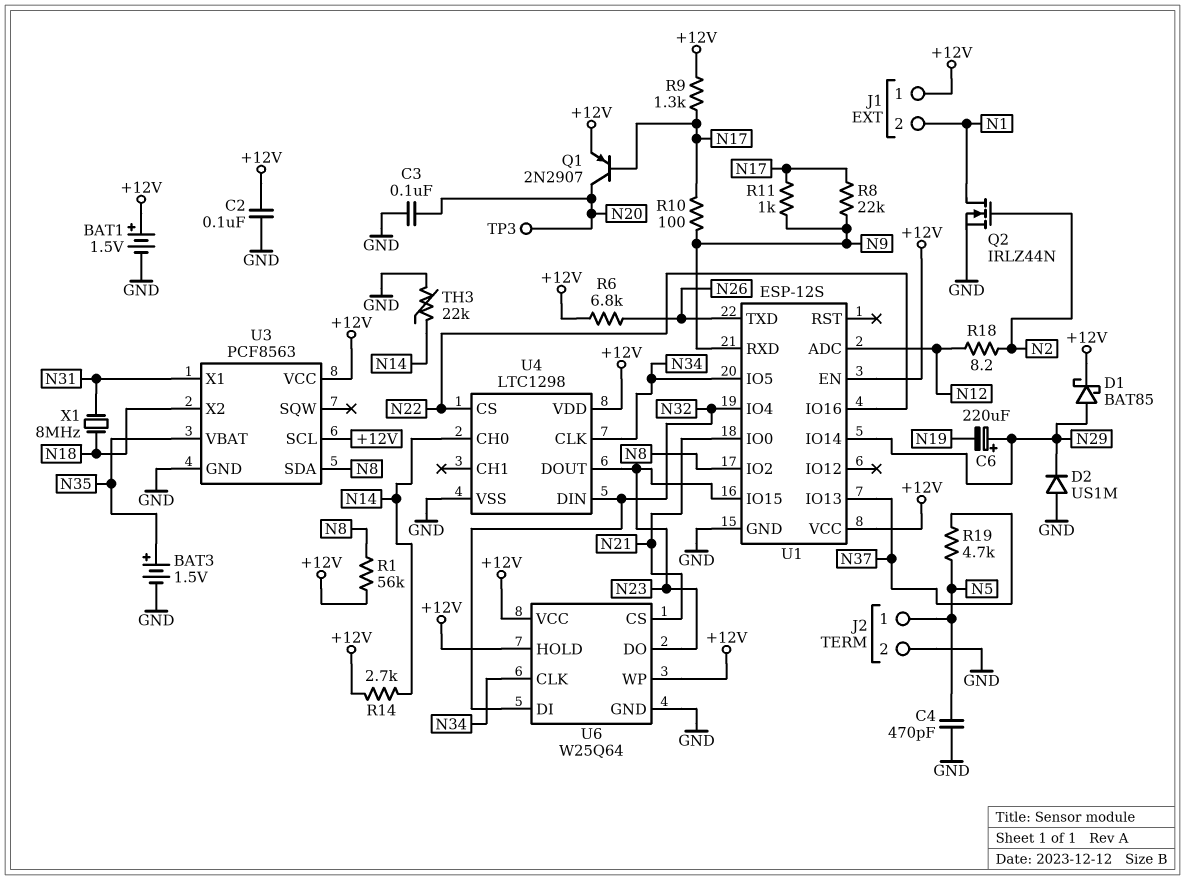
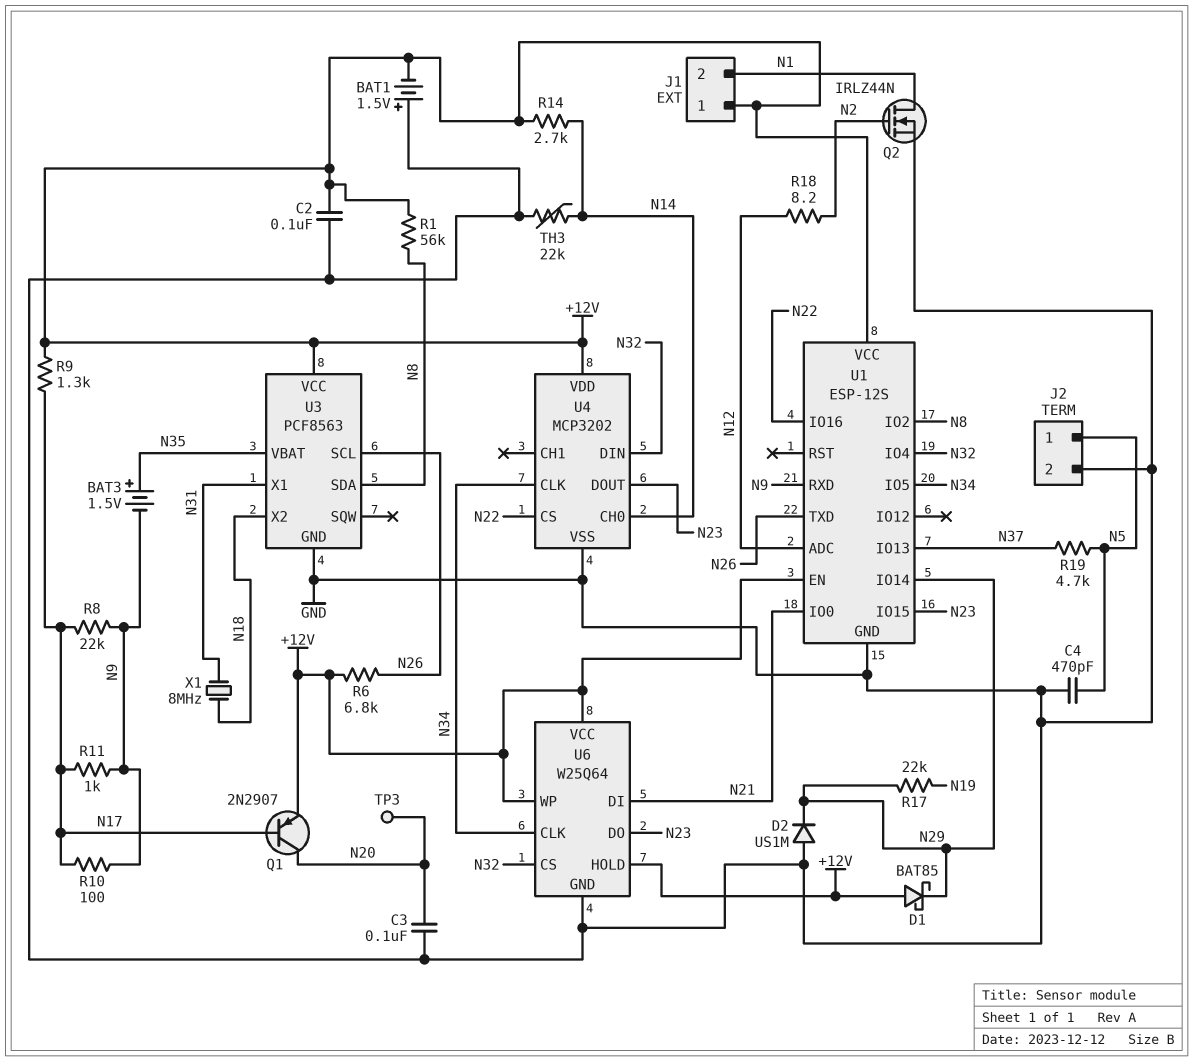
BAT1: 1.5V (plus +12V, minus GND) -> 1.5V (plus GND, minus +12V)
BAT3: 1.5V (plus N35, minus GND) -> 1.5V (plus N35, minus N9)
C6: 220uF (plus N29, minus N19) -> none
D1: schottky BAT85 (A N29, K +12V) -> schottky BAT85 (A +12V, K N29)
R17: none -> 22k (N19, N29)
U3 pin SCL: +12V -> N26
U4: LTC1298 -> MCP3202
U6 pin CS: N21 -> N32
U6 pin DI: N32 -> N21

